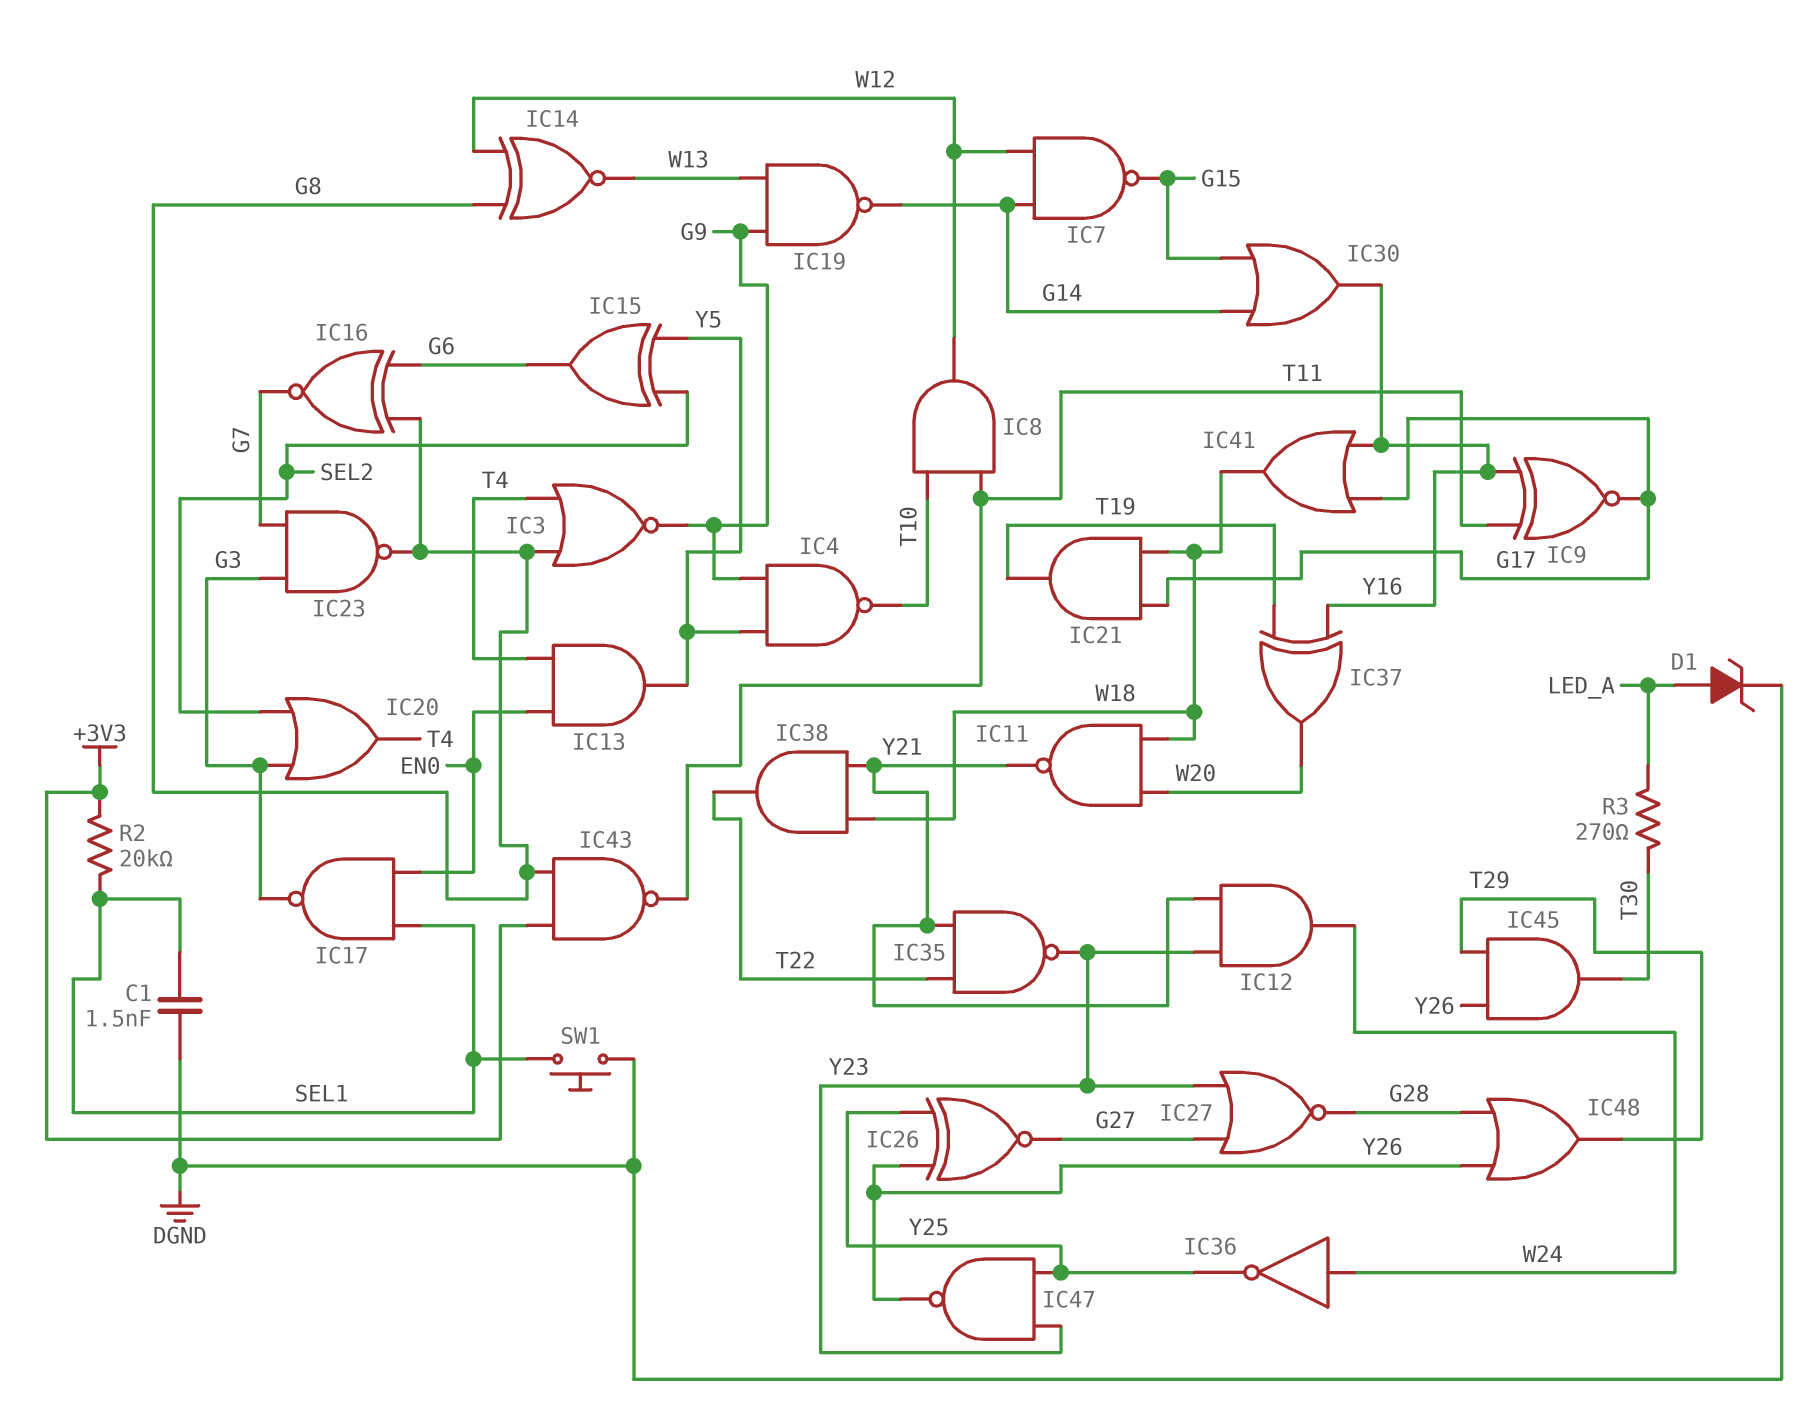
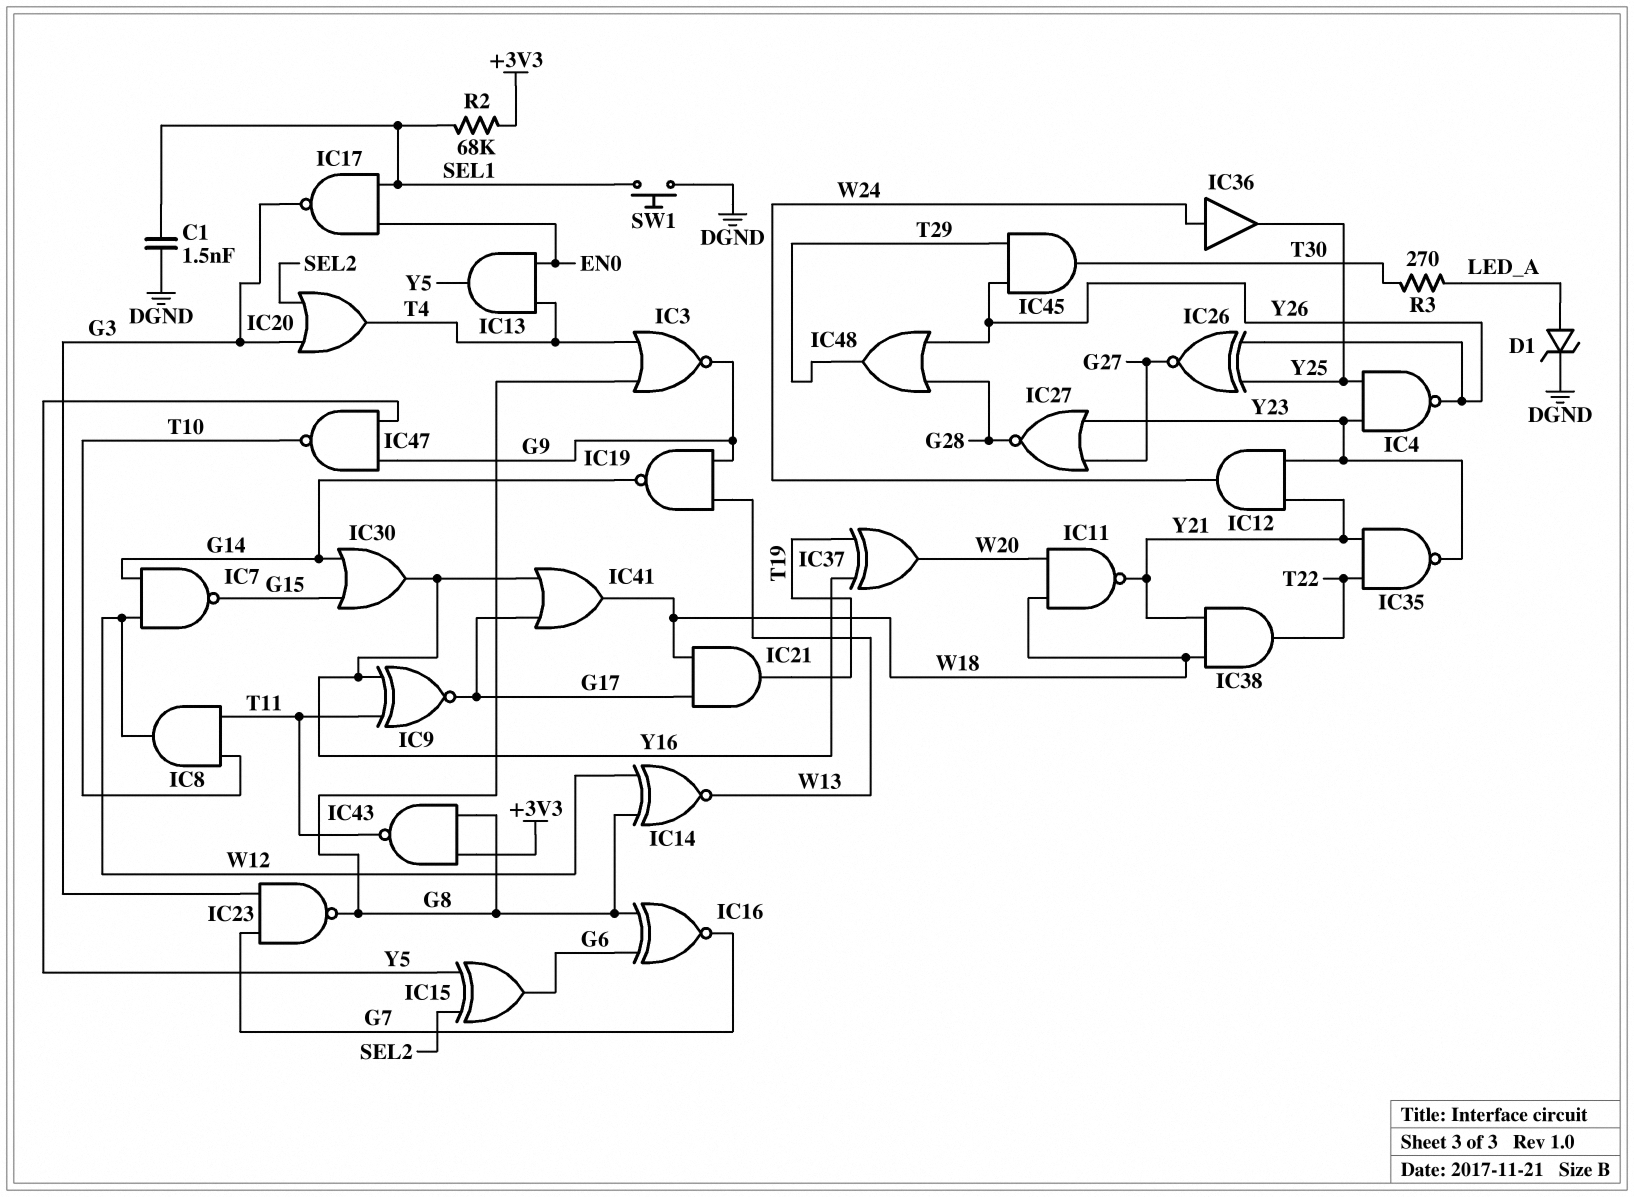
IC4: NAND (in G9, in Y5, out T10) -> NAND (in Y23, in Y25, out Y26)
IC36: NOT (in W24, out Y25) -> buffer (in W24, out Y25)
IC47: NAND (in Y23, in Y25, out Y26) -> NAND (in G9, in Y5, out T10)
R2: 20k (+3V3, SEL1) -> 68k (+3V3, SEL1)

